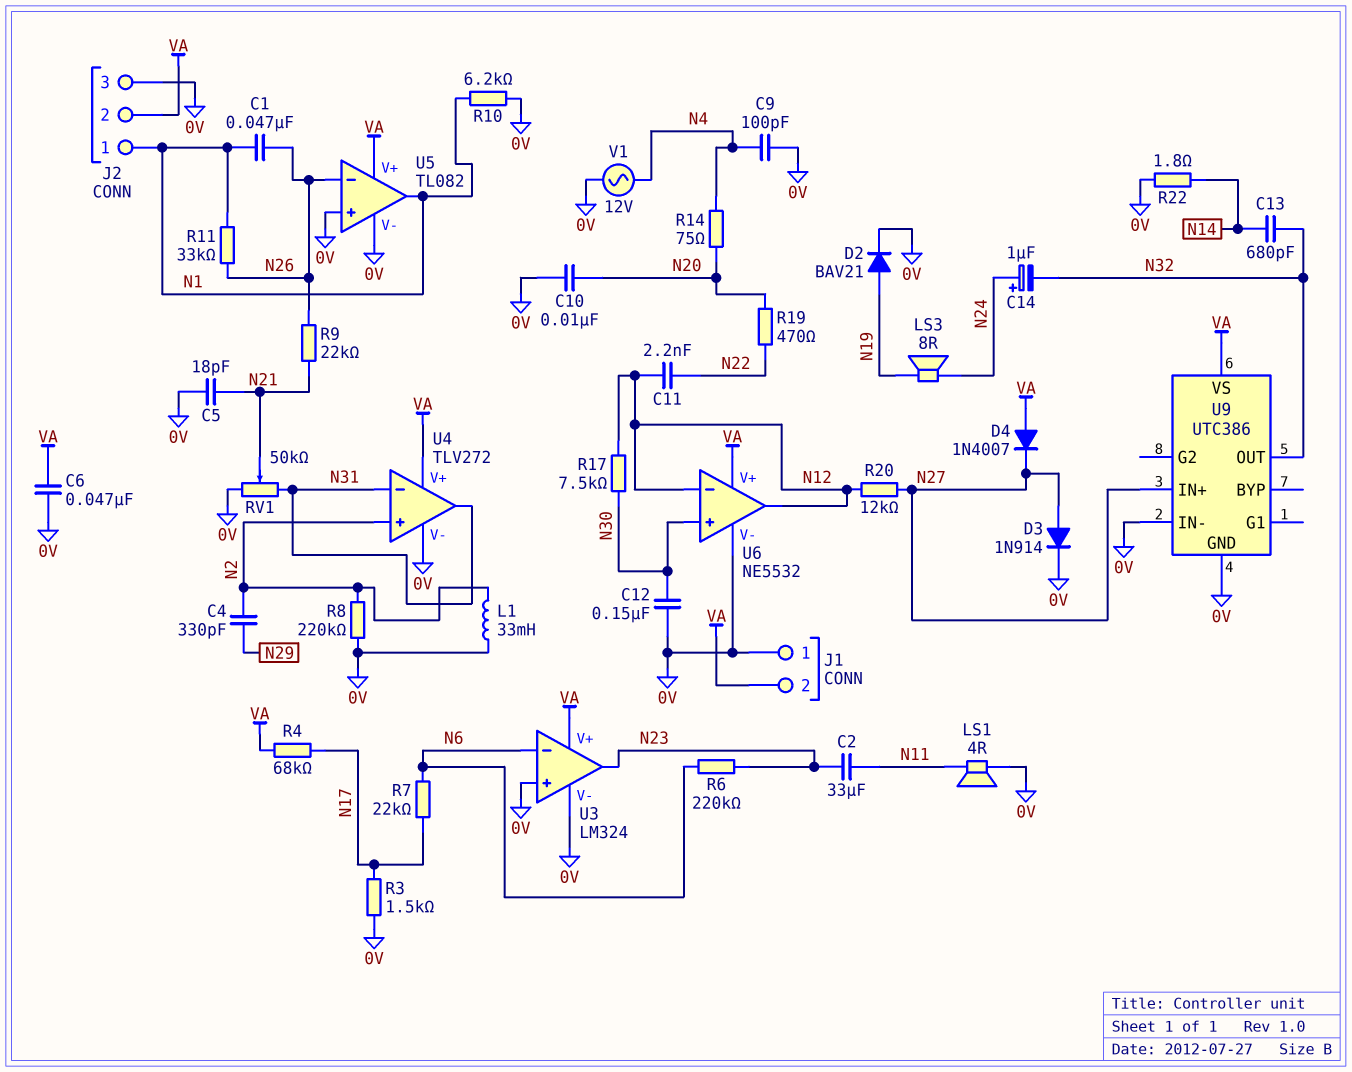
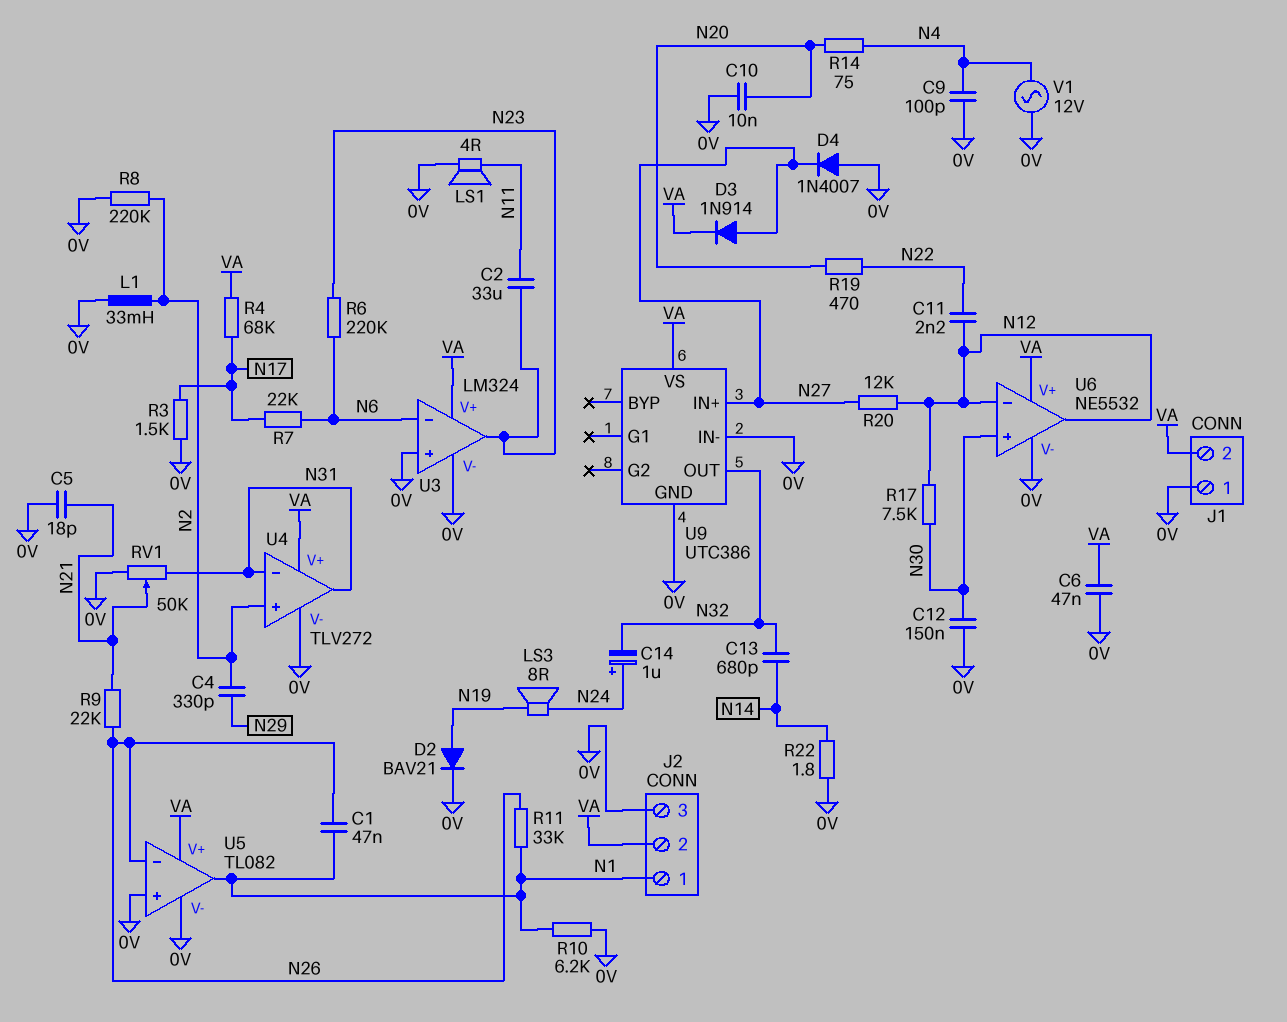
D3: diode 1N914 (A N27, K 0V) -> diode 1N914 (A N27, K VA)
D4: diode 1N4007 (A VA, K N27) -> diode 1N4007 (A 0V, K N27)

